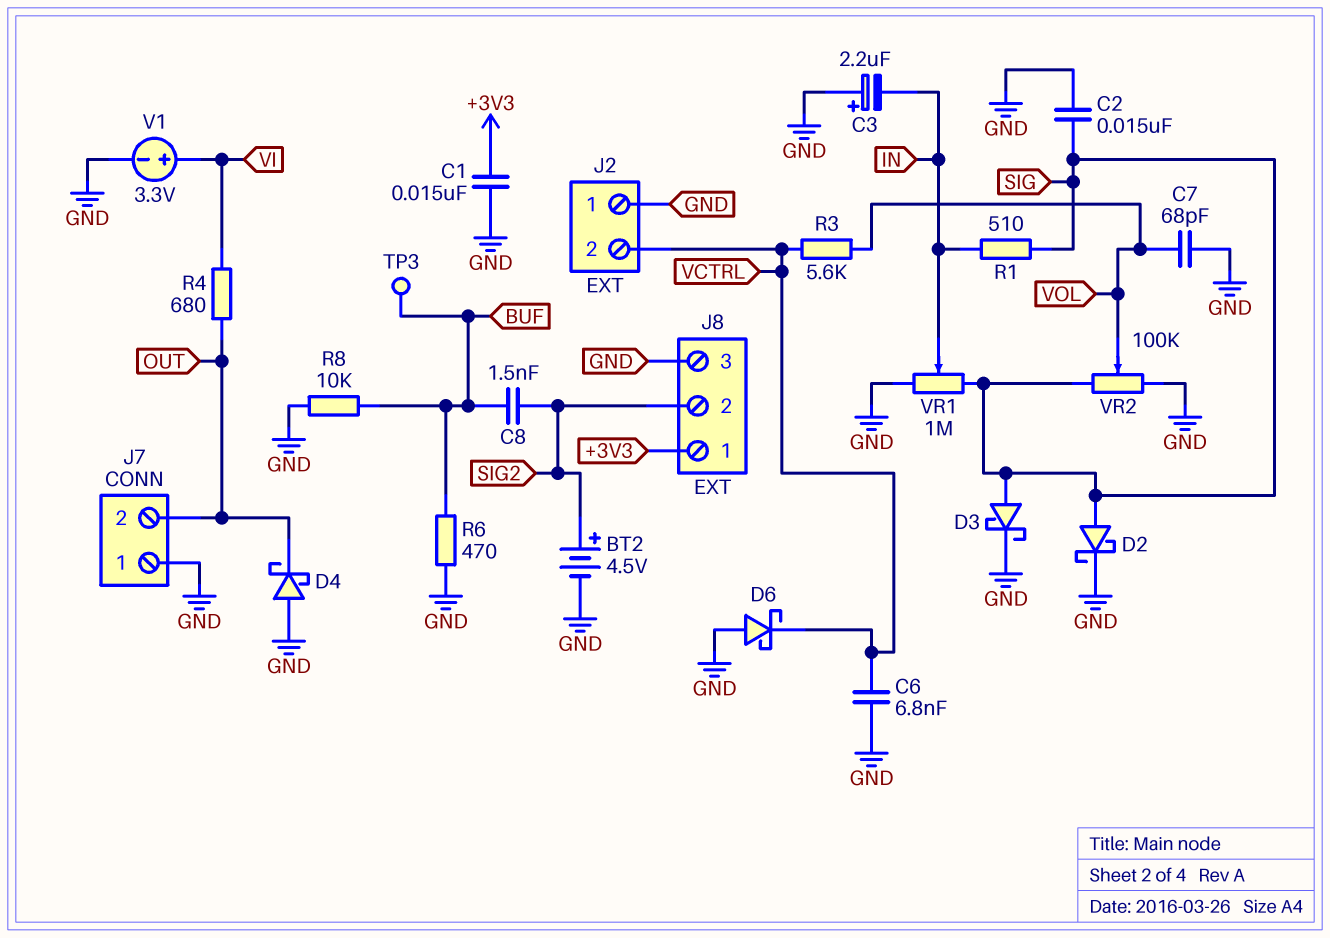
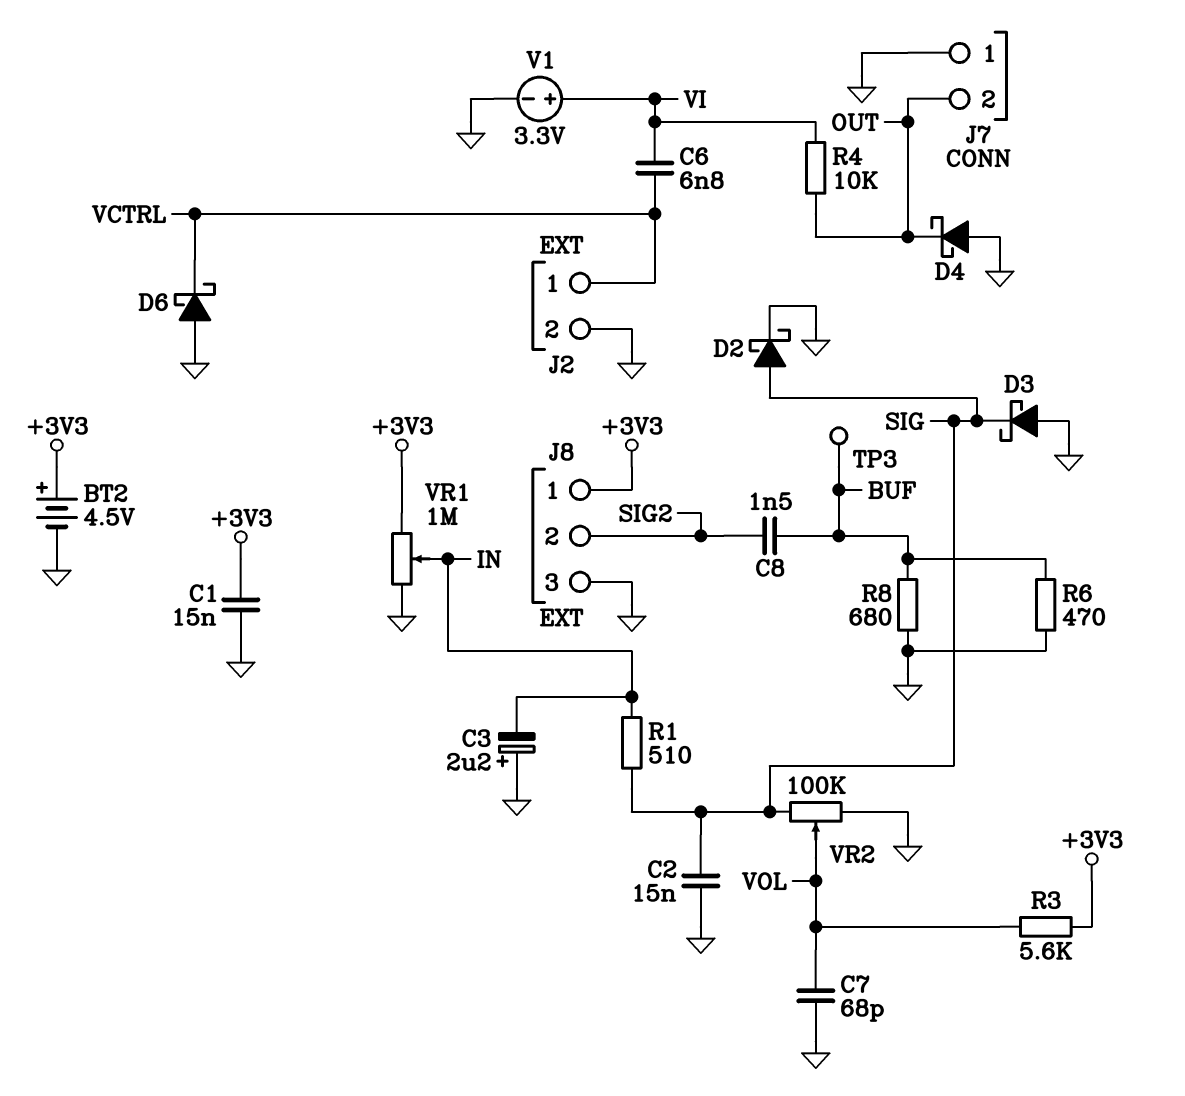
BT2: 4.5V (plus SIG2, minus GND) -> 4.5V (plus +3V3, minus GND)
C6: 6.8nF (GND, VCTRL) -> 6.8nF (VCTRL, VI)
D3: schottky (A SIG, K GND) -> schottky (A GND, K SIG)
J2 pin 1: GND -> VCTRL
J2 pin 2: VCTRL -> GND
R3: 5.6k (VCTRL, VOL) -> 5.6k (+3V3, VOL)
R4: 680 (OUT, VI) -> 10k (OUT, VI)
R8: 10k (BUF, GND) -> 680 (BUF, GND)
VR1: 1M (GND, SIG, wiper IN) -> 1M (+3V3, GND, wiper IN)

